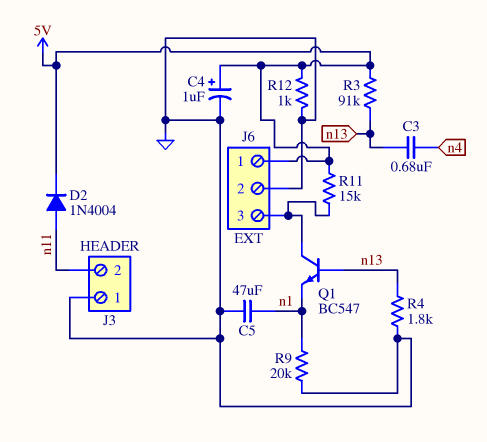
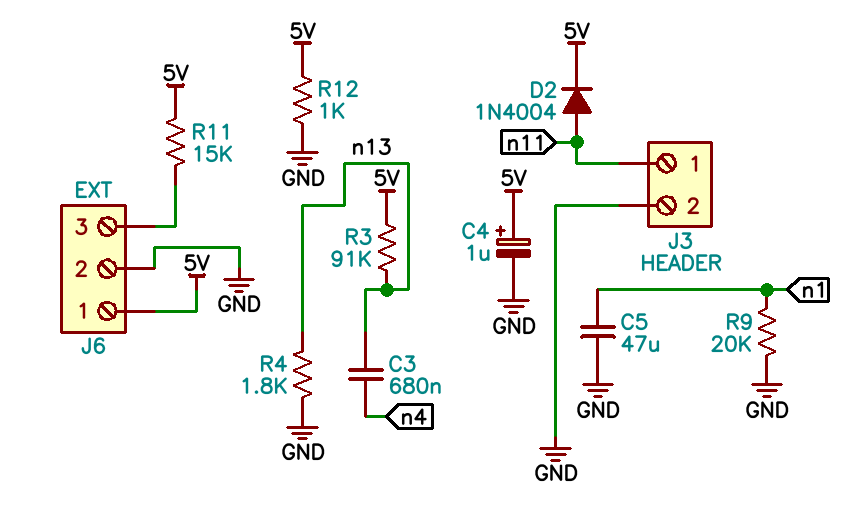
J3 pin 1: GND -> n11
J3 pin 2: n11 -> GND
Q1: NPN BC547 (B n13, C J6/3, E n1) -> none

